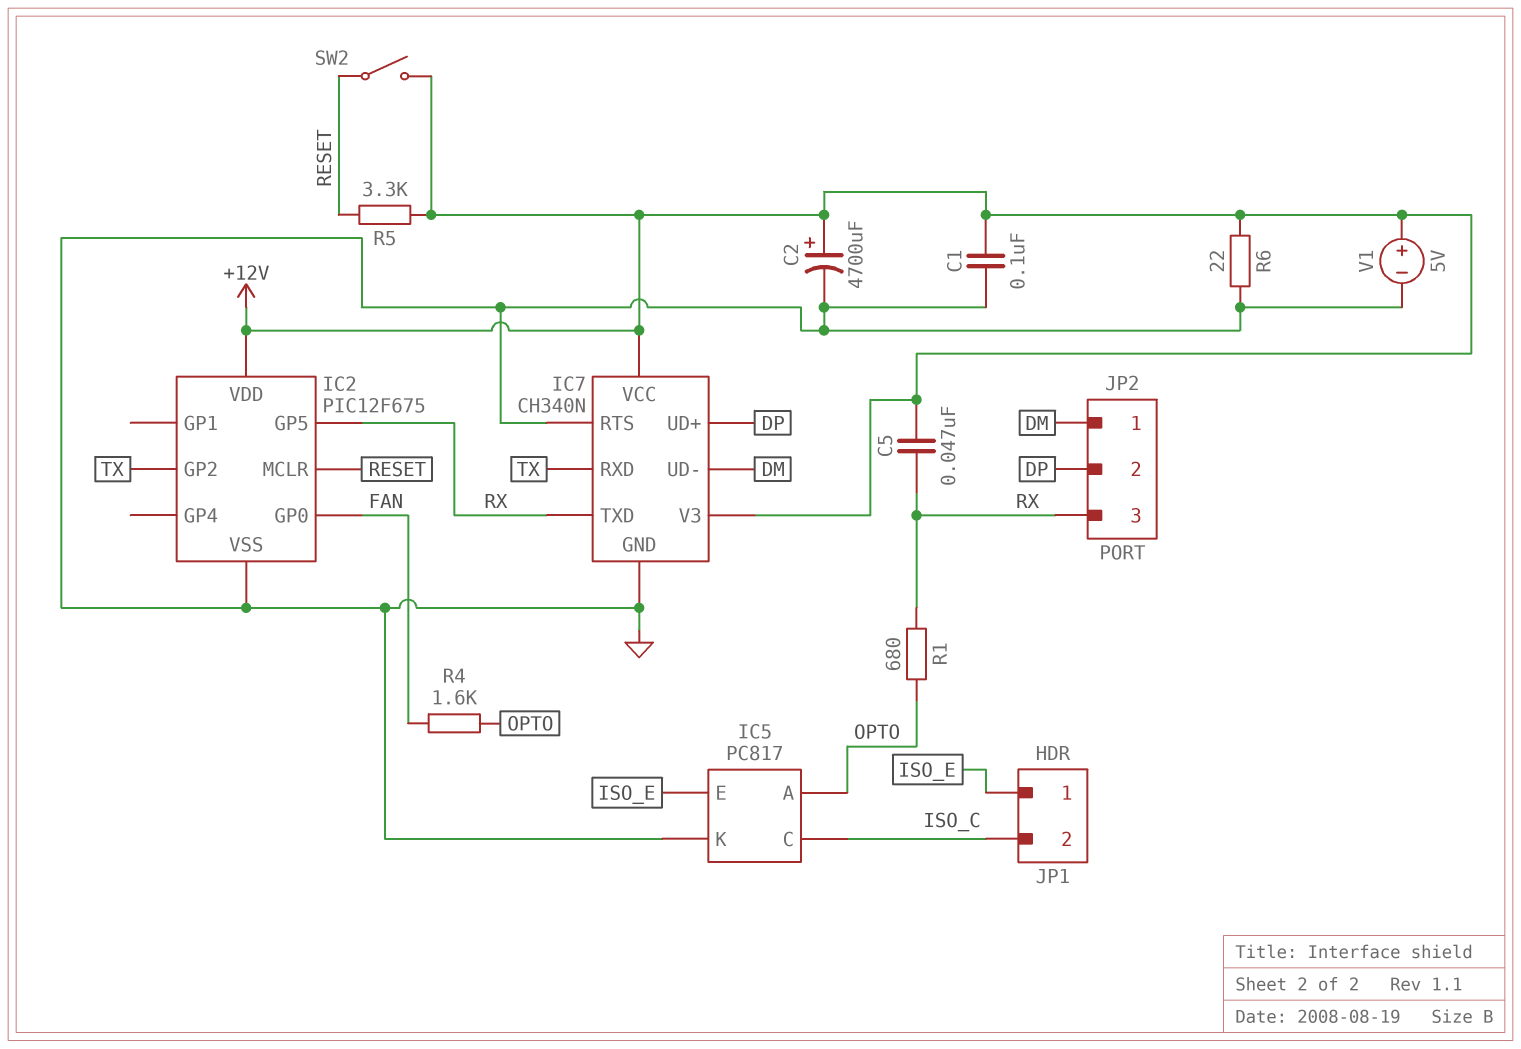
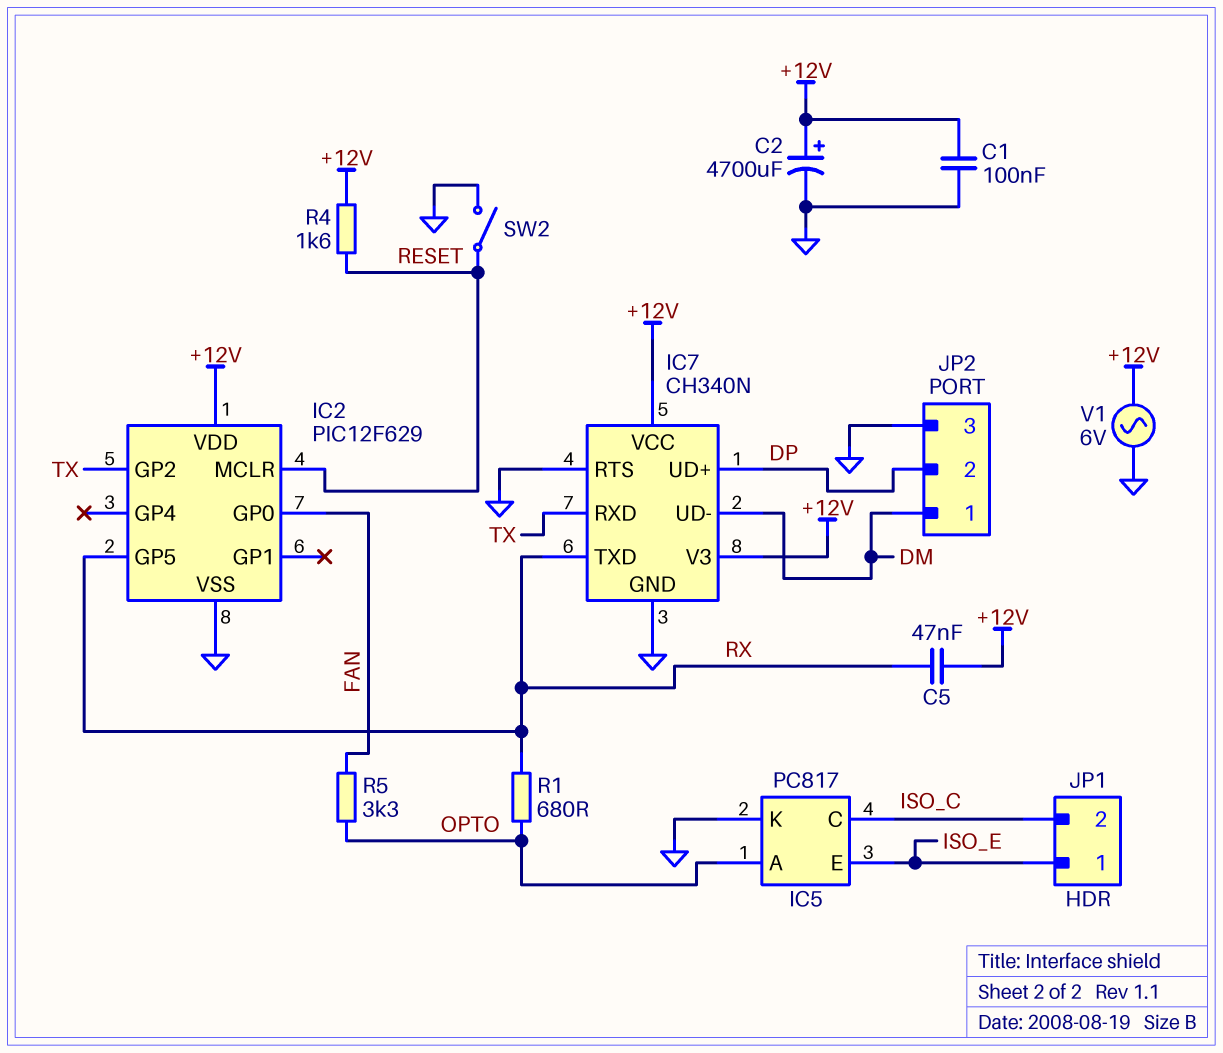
IC2: PIC12F675 -> PIC12F629
JP2 pin 3: RX -> GND
R4: 1.6k (FAN, OPTO) -> 1.6k (+12V, RESET)
R5: 3.3k (+12V, RESET) -> 3.3k (FAN, OPTO)
R6: 22 (+12V, GND) -> none
SW2: switch (+12V, RESET) -> switch (GND, RESET)
V1: 5V (plus +12V, minus GND) -> AC 6V (+12V, GND)

